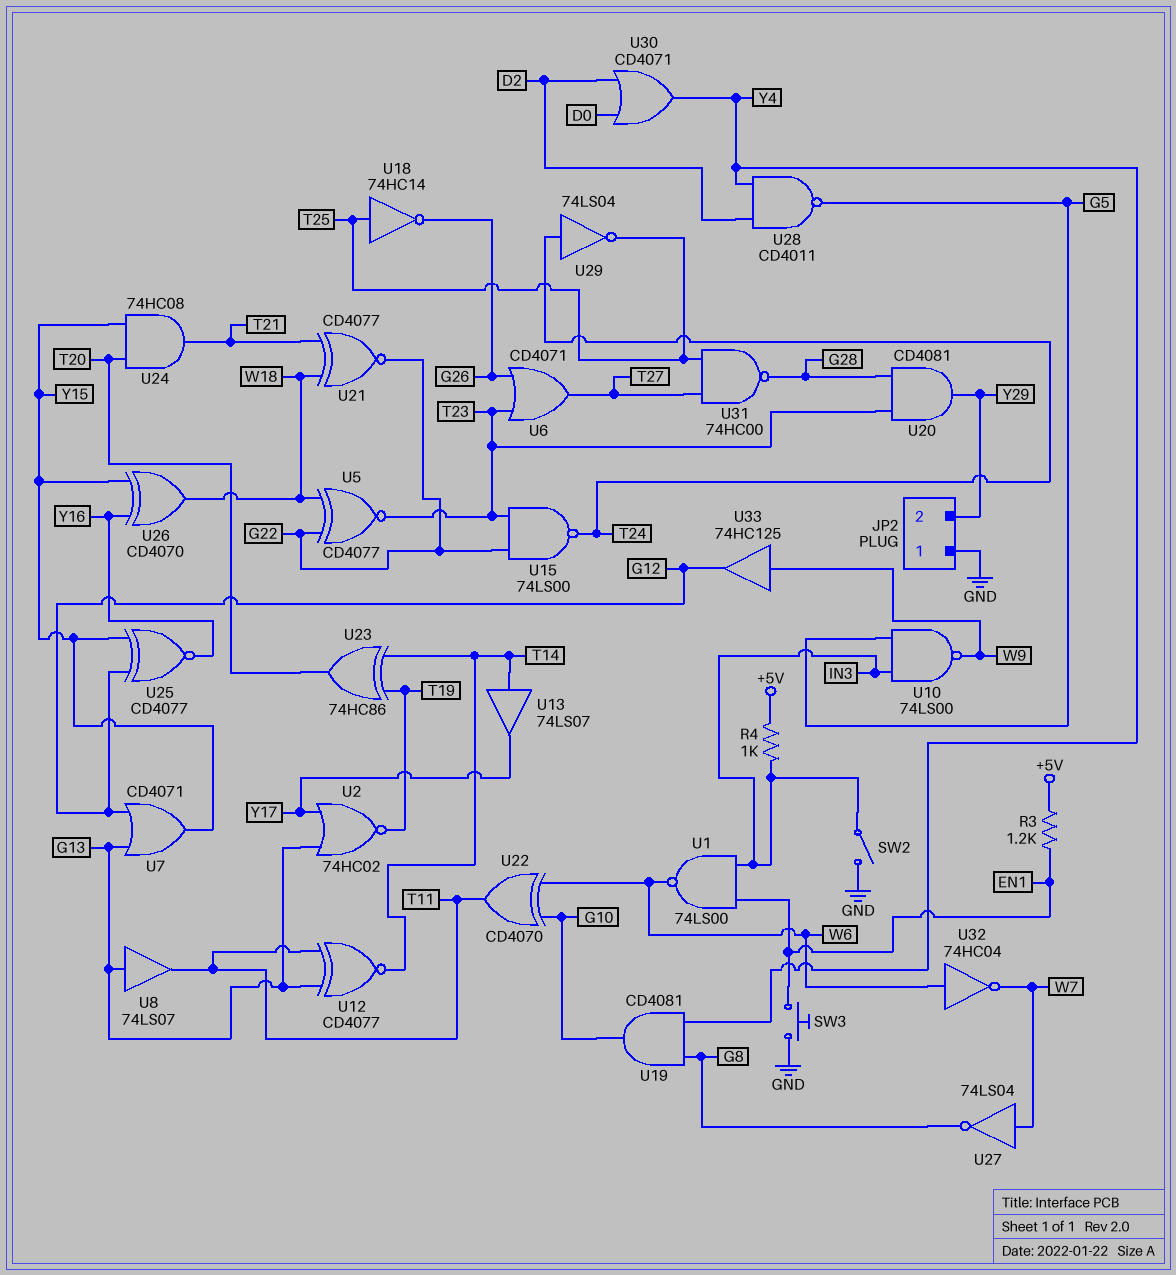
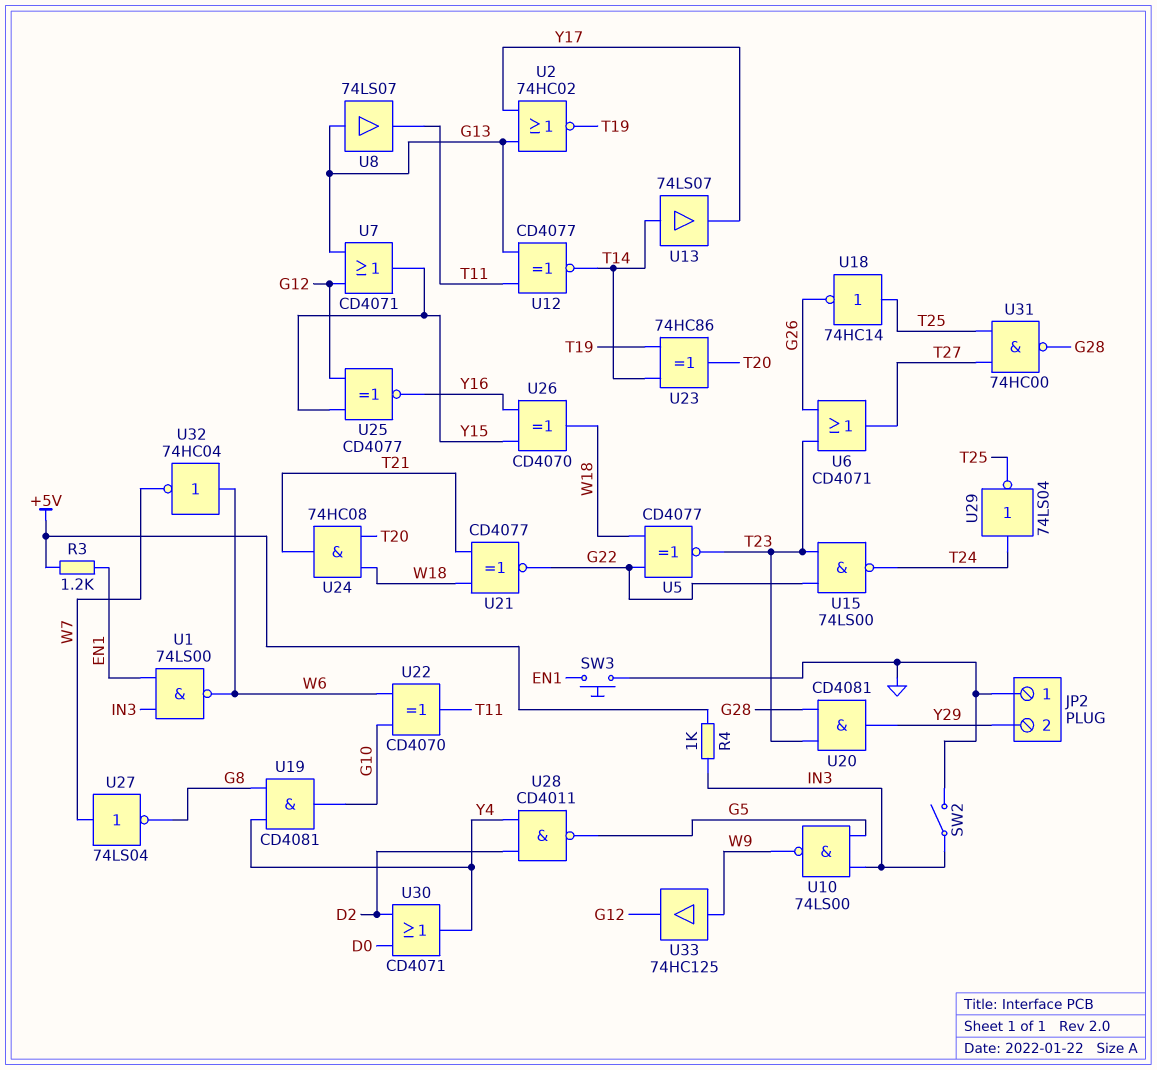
U24: AND 74HC08 (in T20, in Y15, out T21) -> AND 74HC08 (in T20, in W18, out T21)

